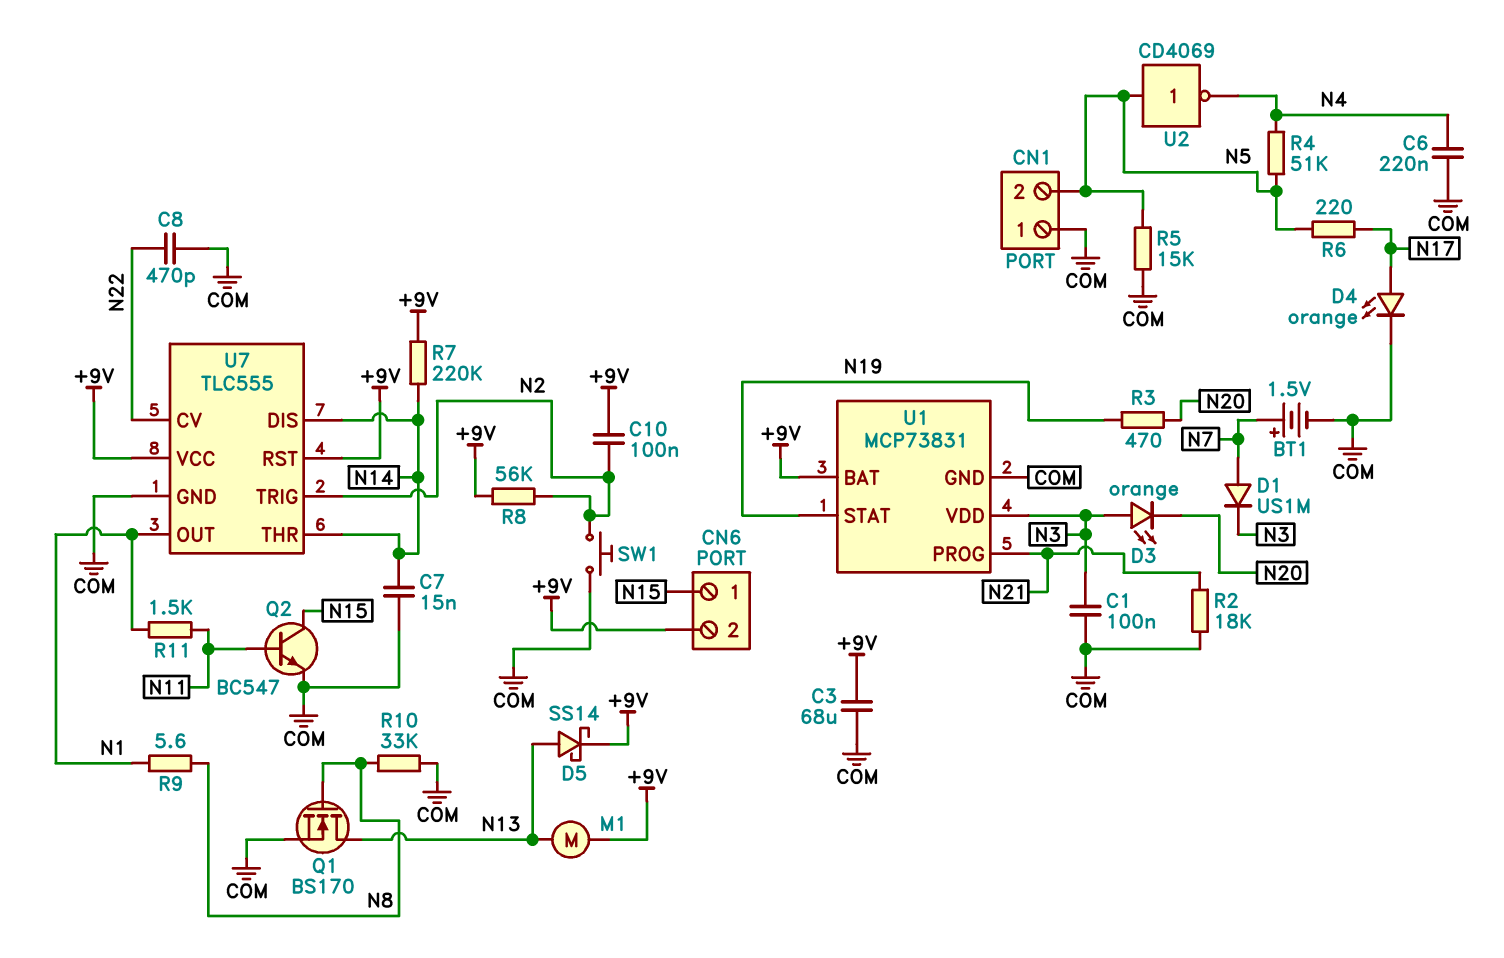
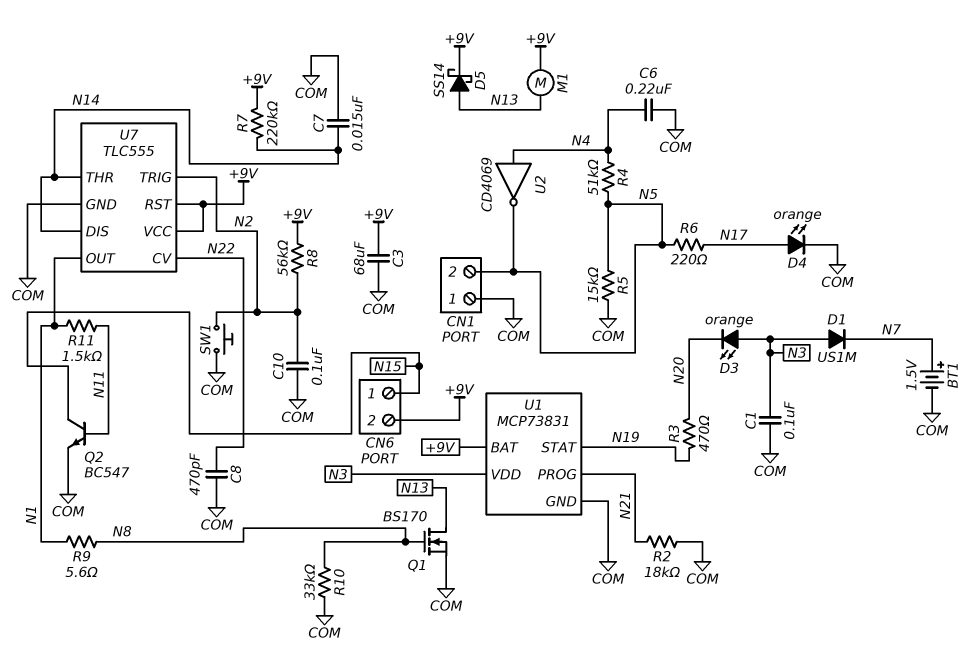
C10: 100nF (+9V, N2) -> 100nF (COM, N2)
D1: diode US1M (A N7, K N3) -> diode US1M (A N3, K N7)
U2: NOT CD4069 (in N5, out N4) -> NOT CD4069 (in N4, out N5)

